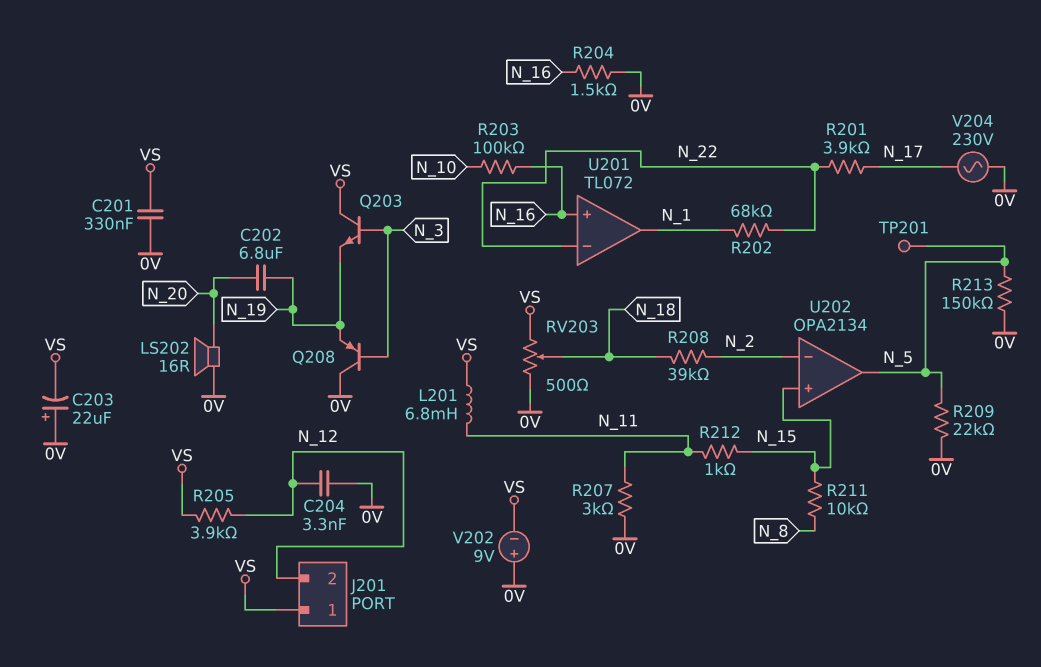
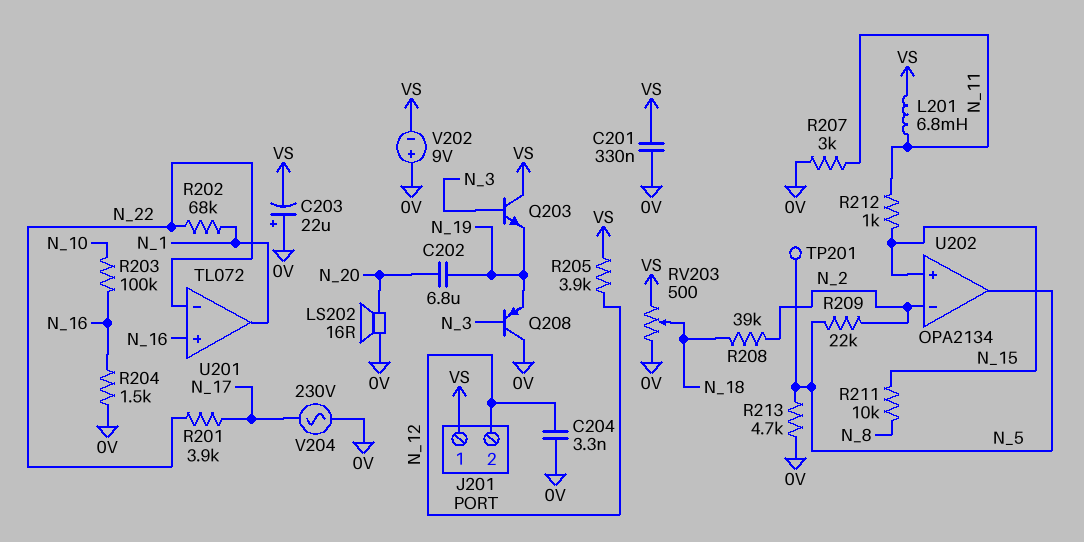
R209: 22k (0V, N_5) -> 22k (N_2, N_5)
R213: 150k (0V, N_5) -> 4.7k (0V, N_5)

